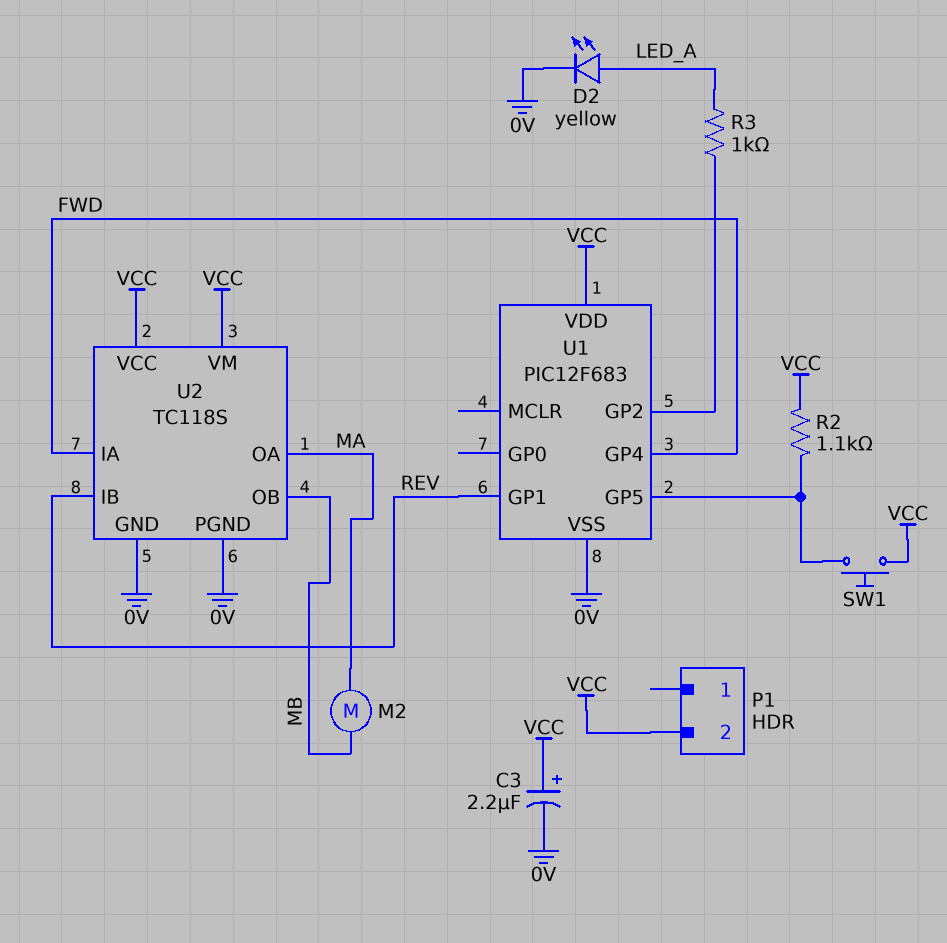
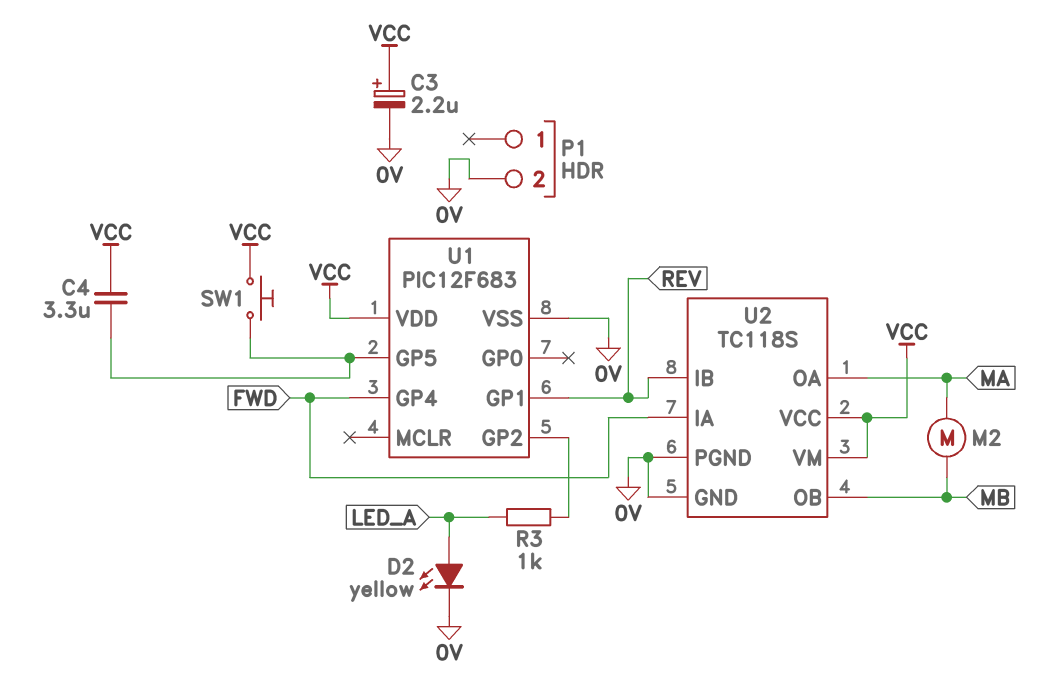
C4: none -> 3.3uF (U1/GP5, VCC)
P1 pin 2: VCC -> 0V
R2: 1.1k (U1/GP5, VCC) -> none

